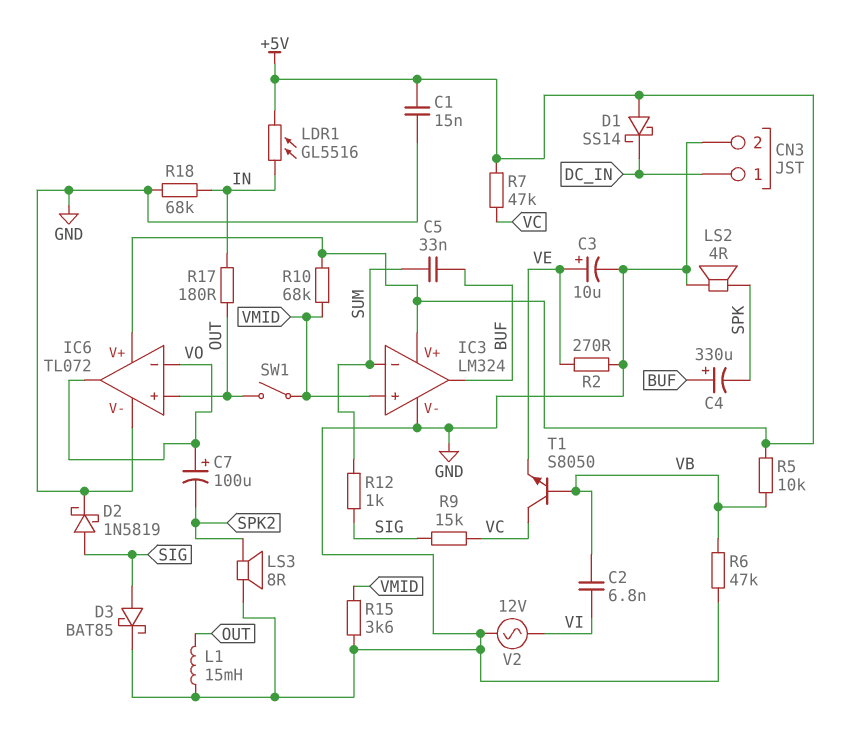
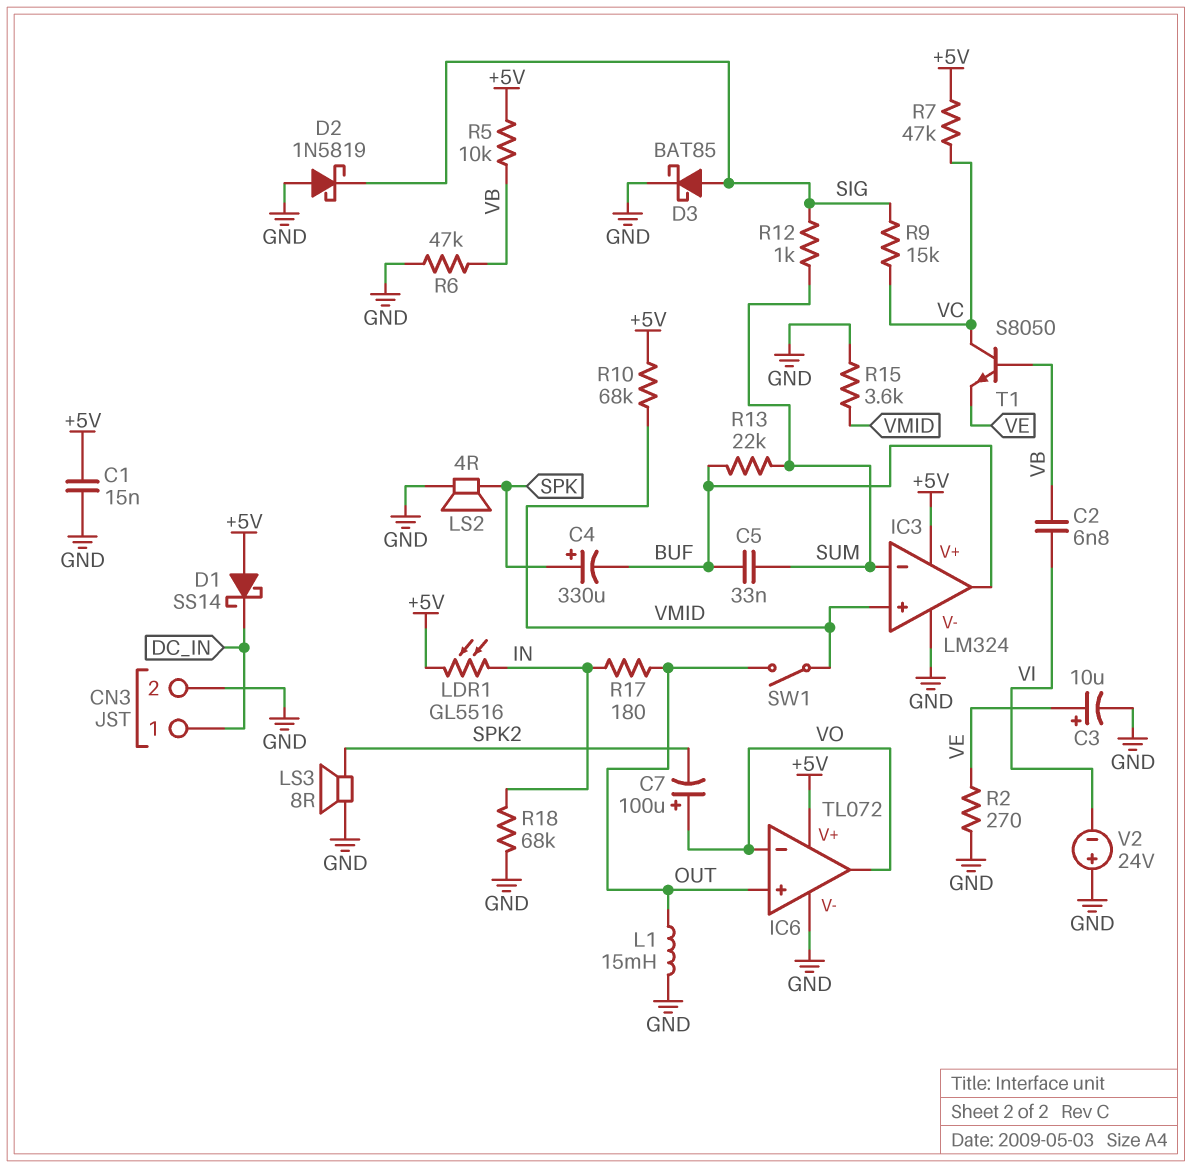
C4: 330uF (plus BUF, minus SPK) -> 330uF (plus SPK, minus BUF)
D2: schottky 1N5819 (A SIG, K GND) -> schottky 1N5819 (A GND, K SIG)
R13: none -> 22k (BUF, SUM)
V2: AC 12V (GND, VI) -> 24V (plus GND, minus VI)

